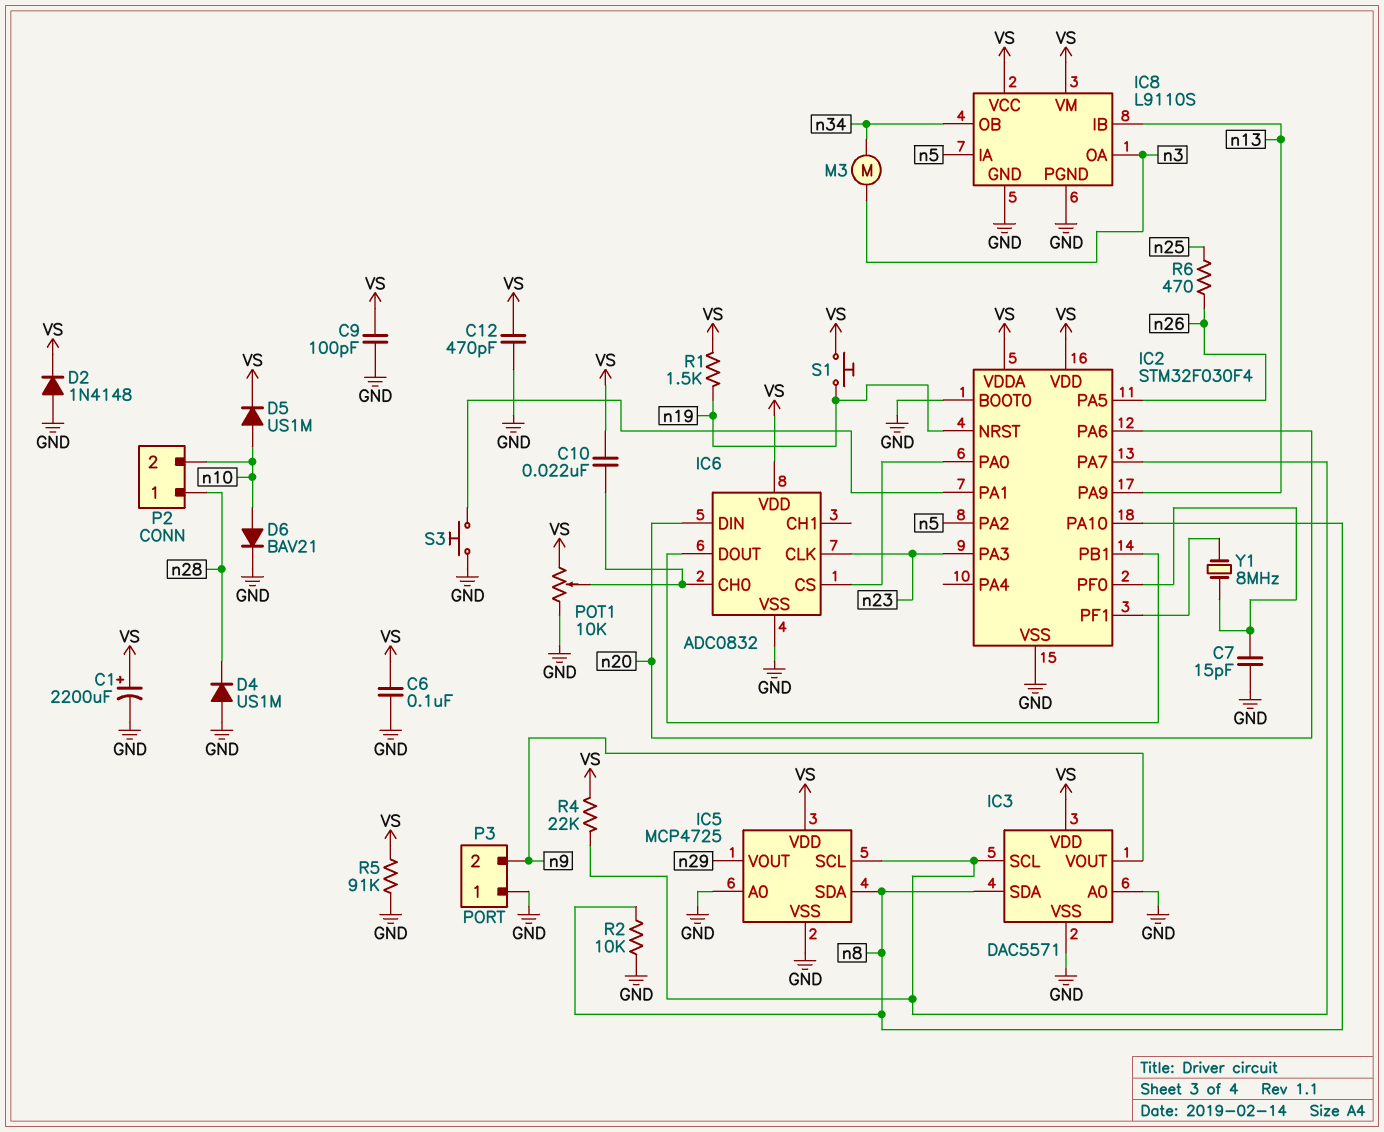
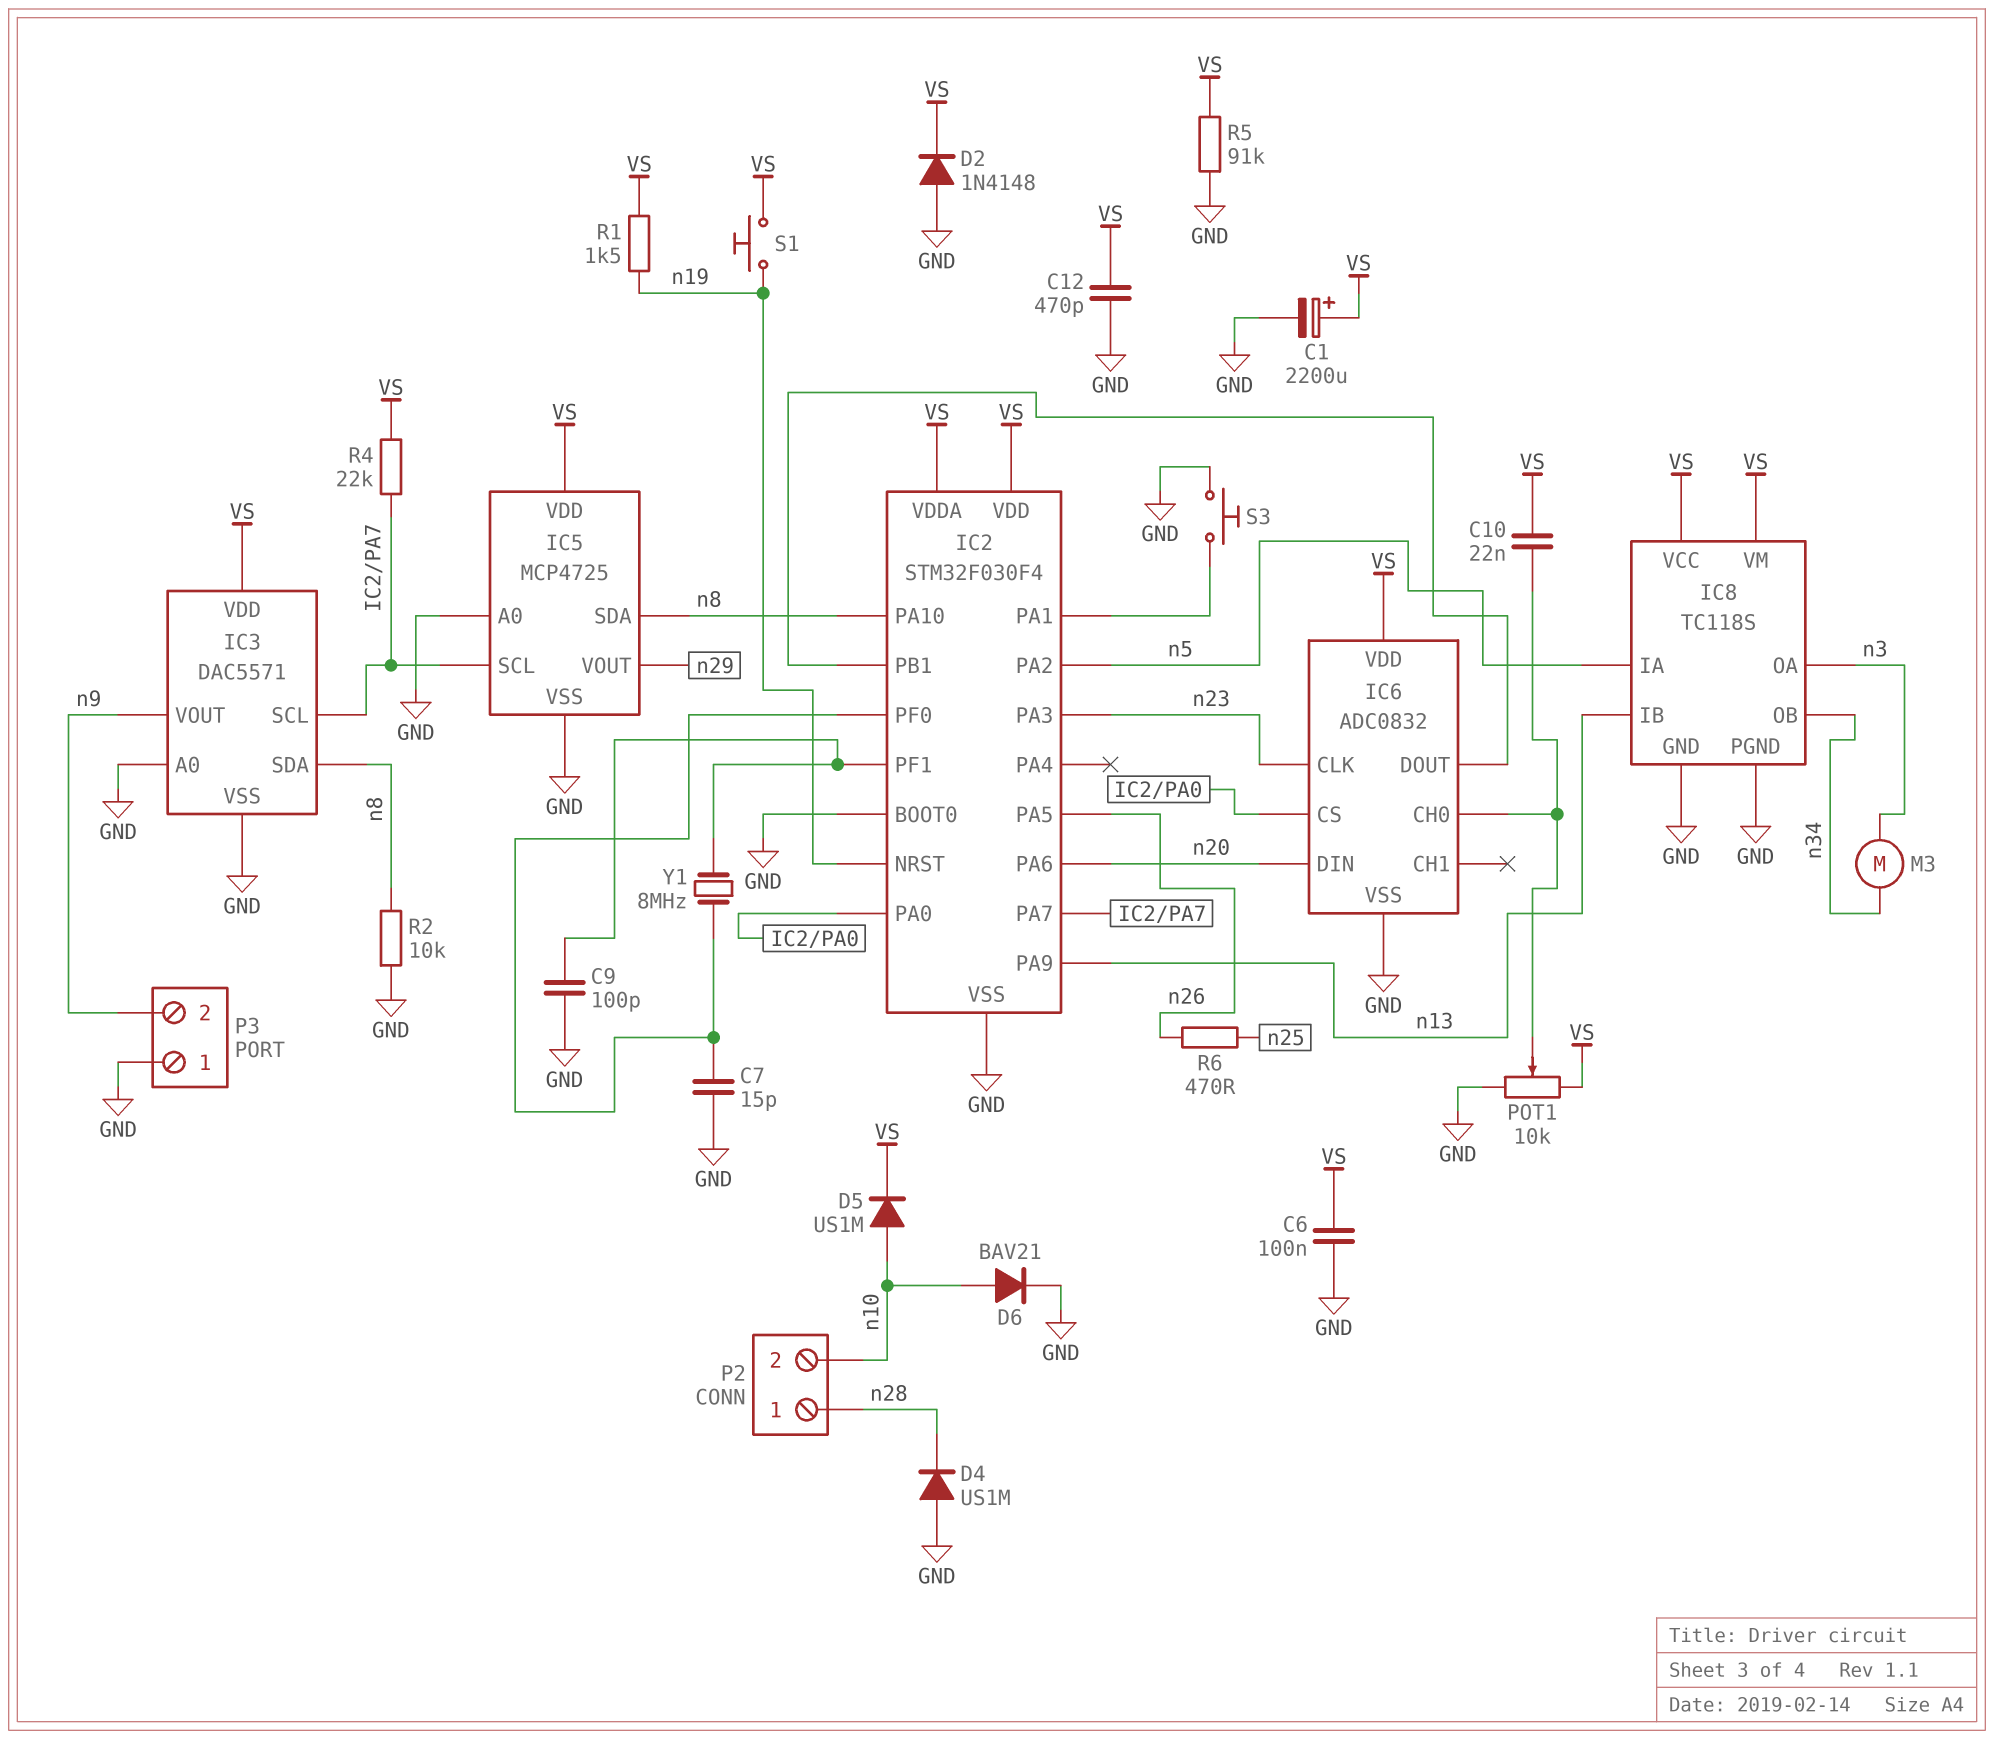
C9: 100pF (GND, VS) -> 100pF (GND, IC2/PF1)
IC8: L9110S -> TC118S

